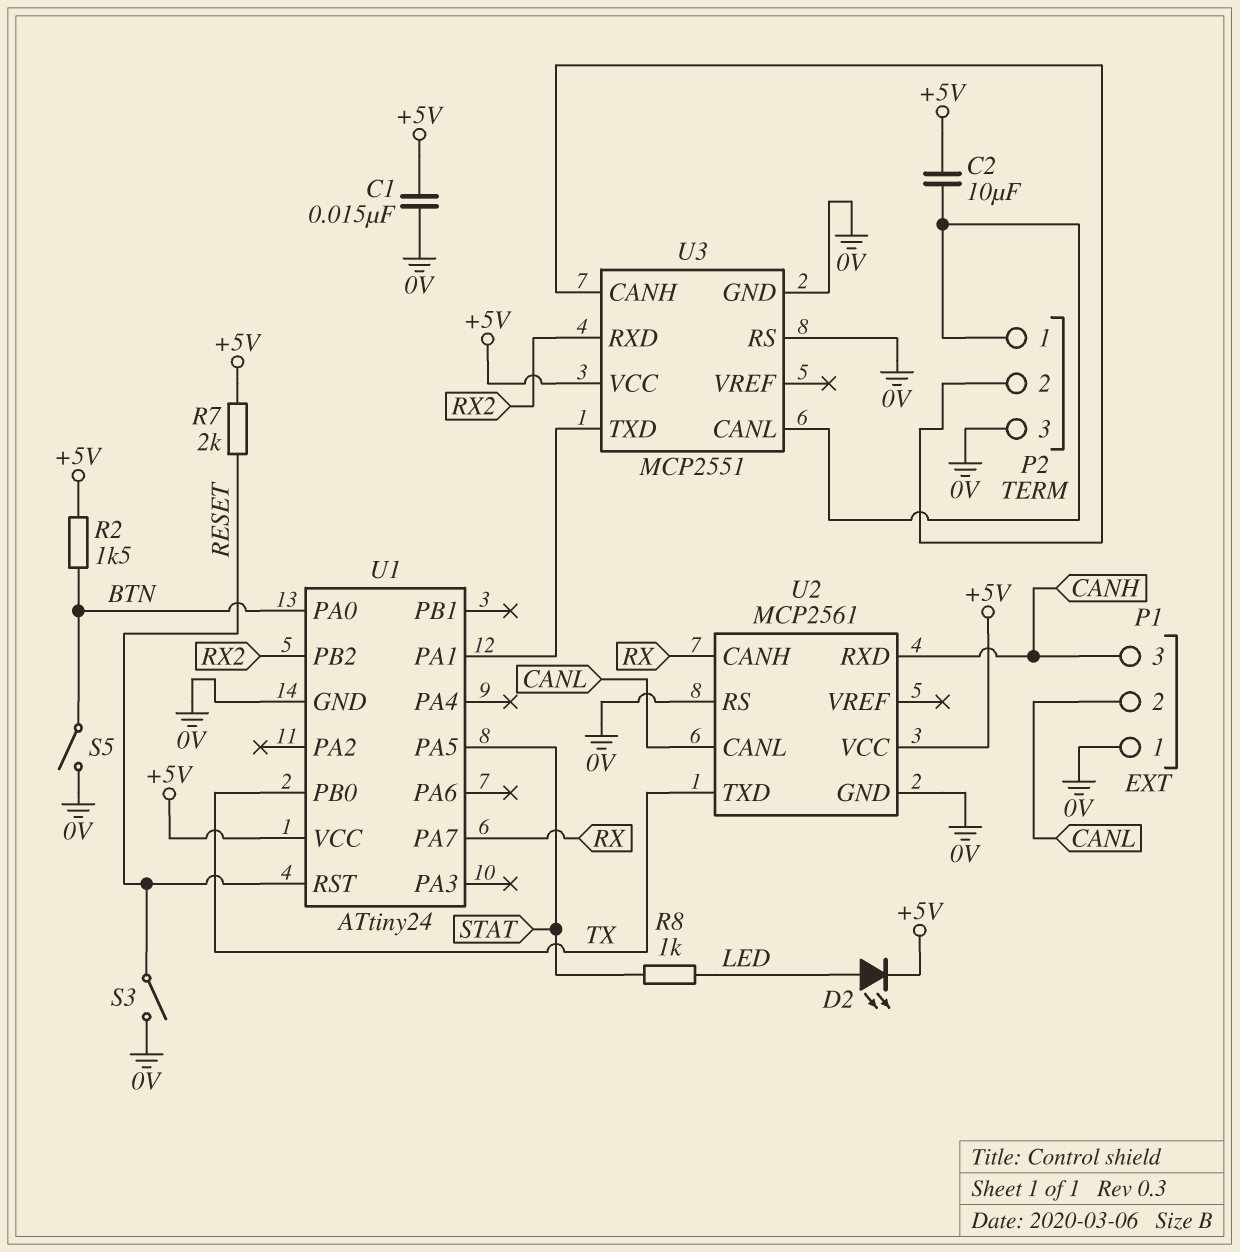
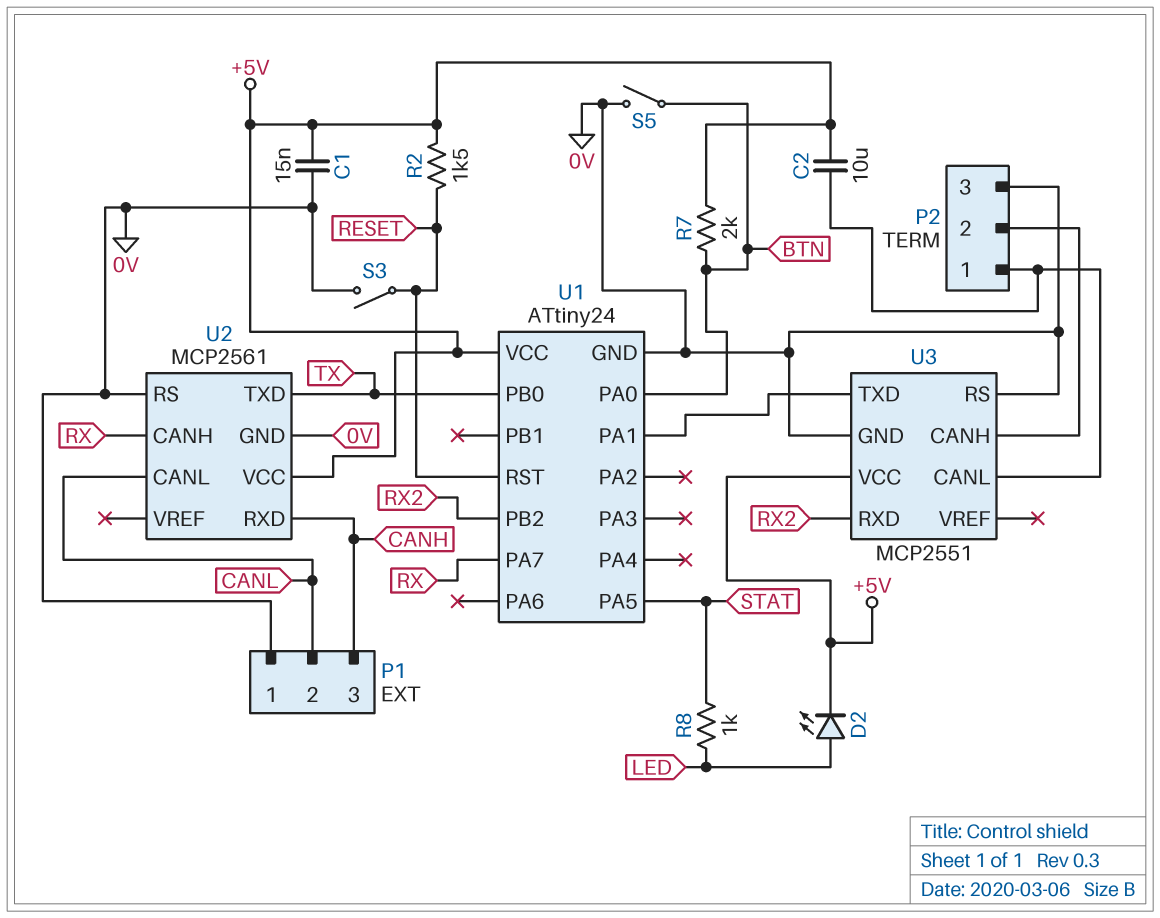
R2: 1.5k (+5V, BTN) -> 1.5k (+5V, RESET)
R7: 2k (+5V, RESET) -> 2k (+5V, BTN)

